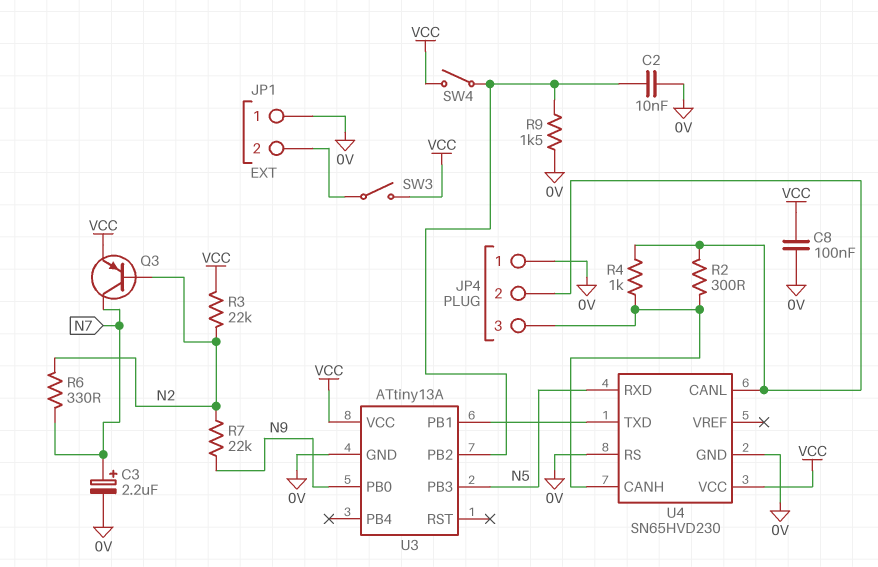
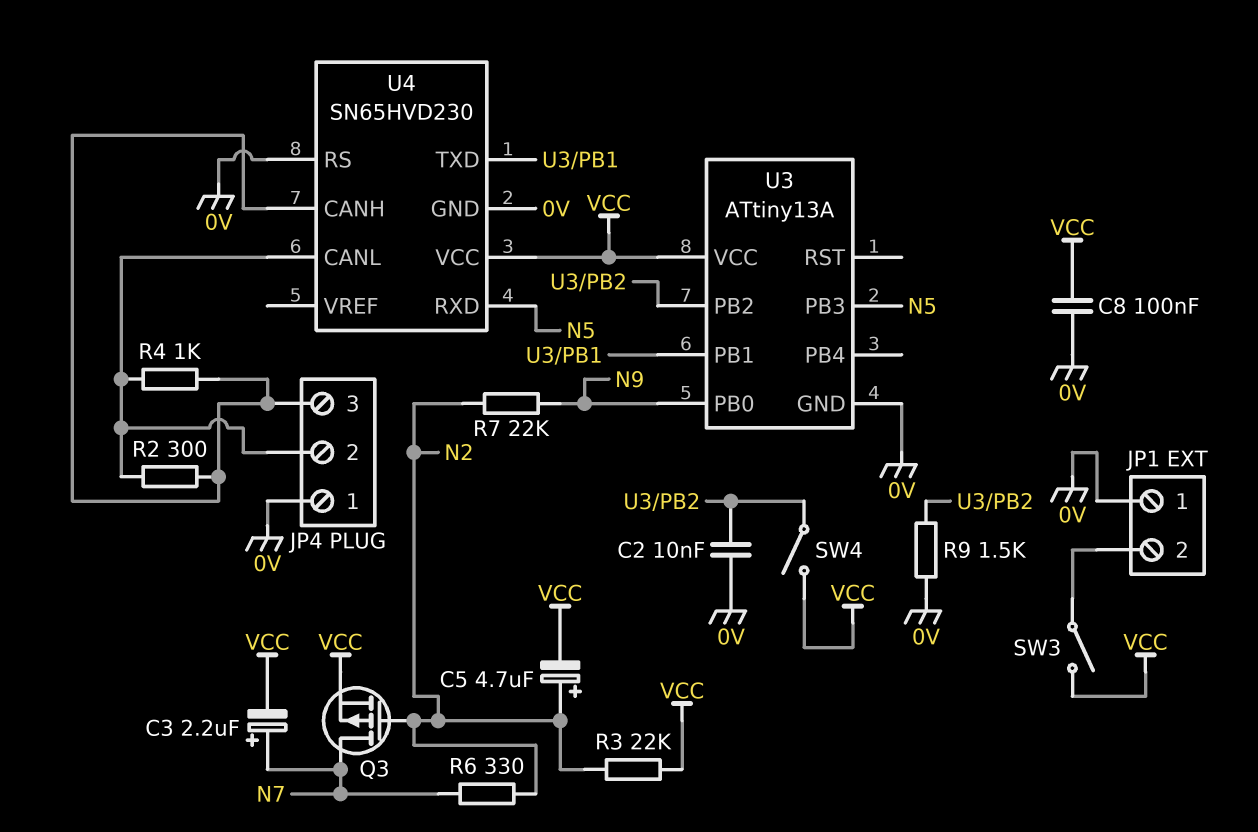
C3: 2.2uF (plus N7, minus 0V) -> 2.2uF (plus N7, minus VCC)
C5: none -> 4.7uF (plus N2, minus VCC)
Q3: PNP (B N2, C N7, E VCC) -> PMOS (G N2, D N7, S VCC)

